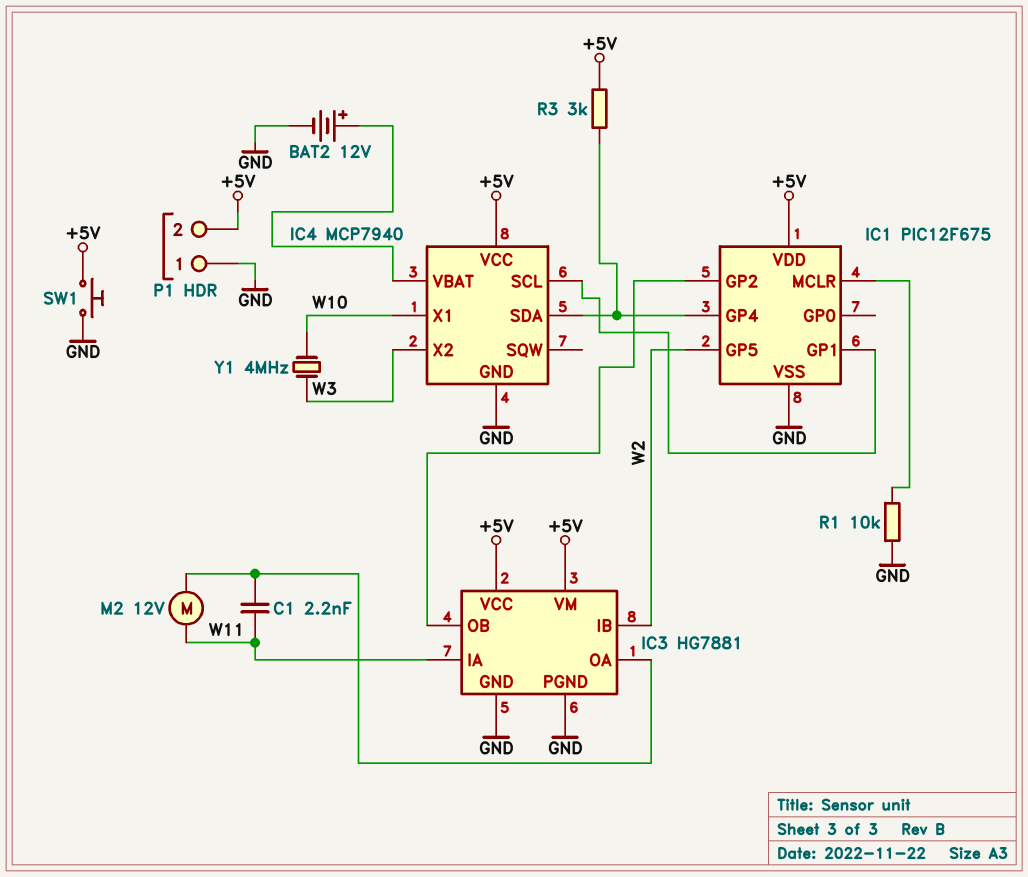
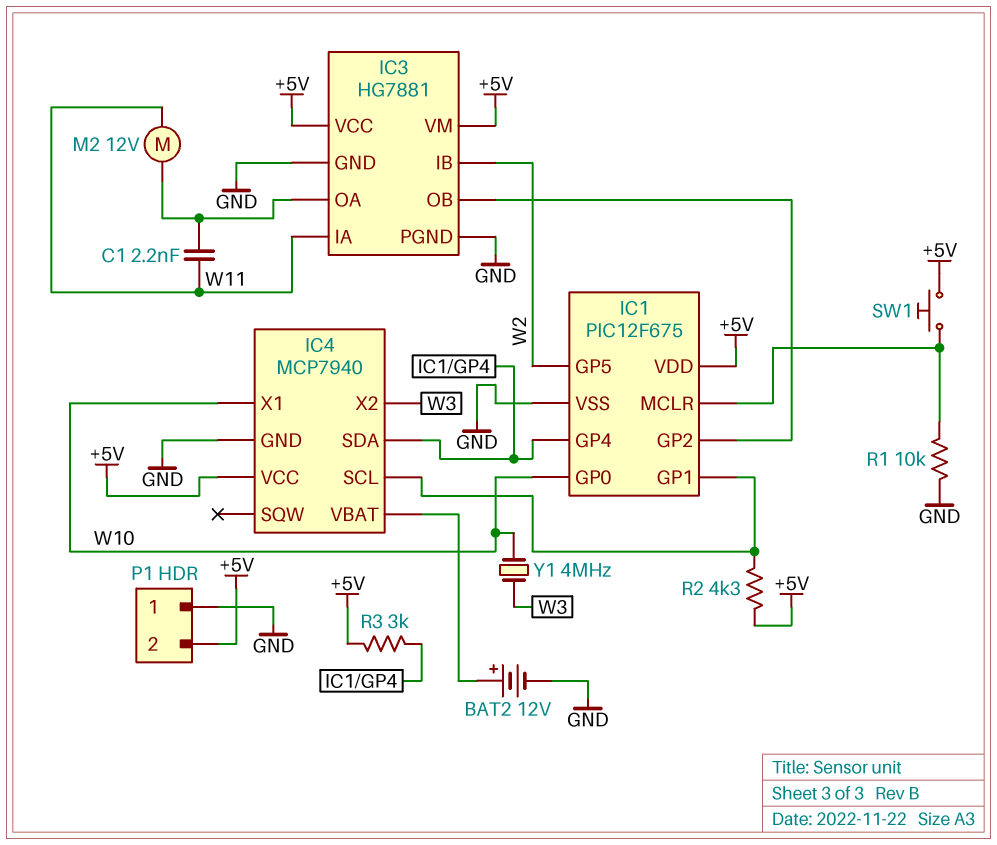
IC1 pin GP0: none -> W10
R2: none -> 4.3k (+5V, IC1/GP1)
SW1: button (+5V, GND) -> button (+5V, IC1/MCLR)

